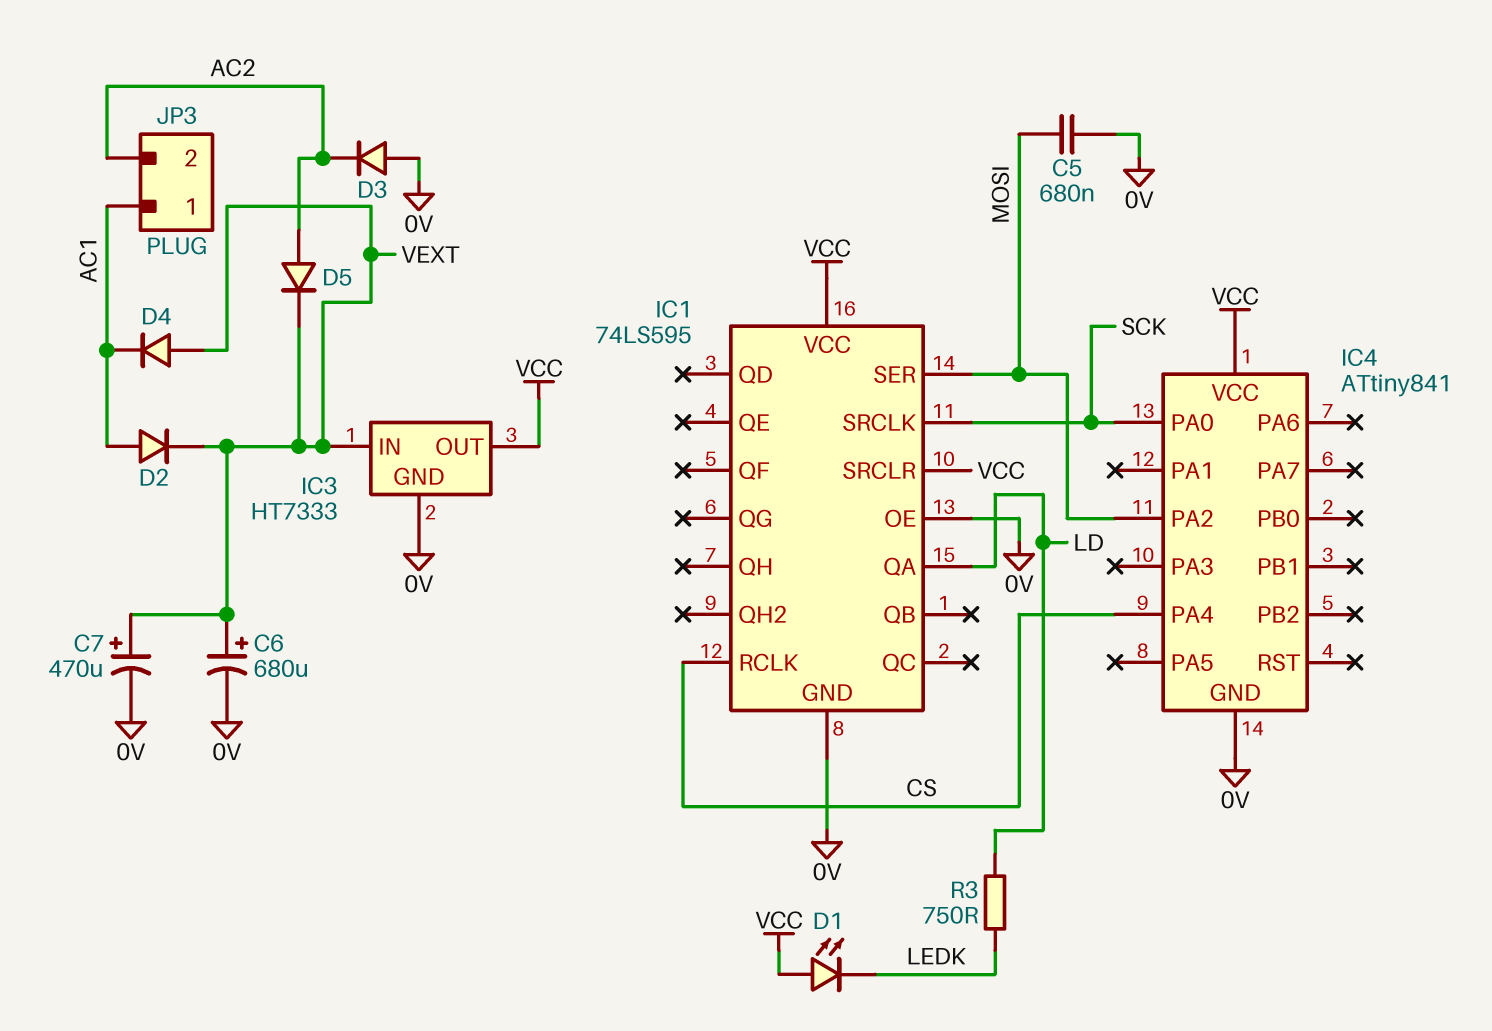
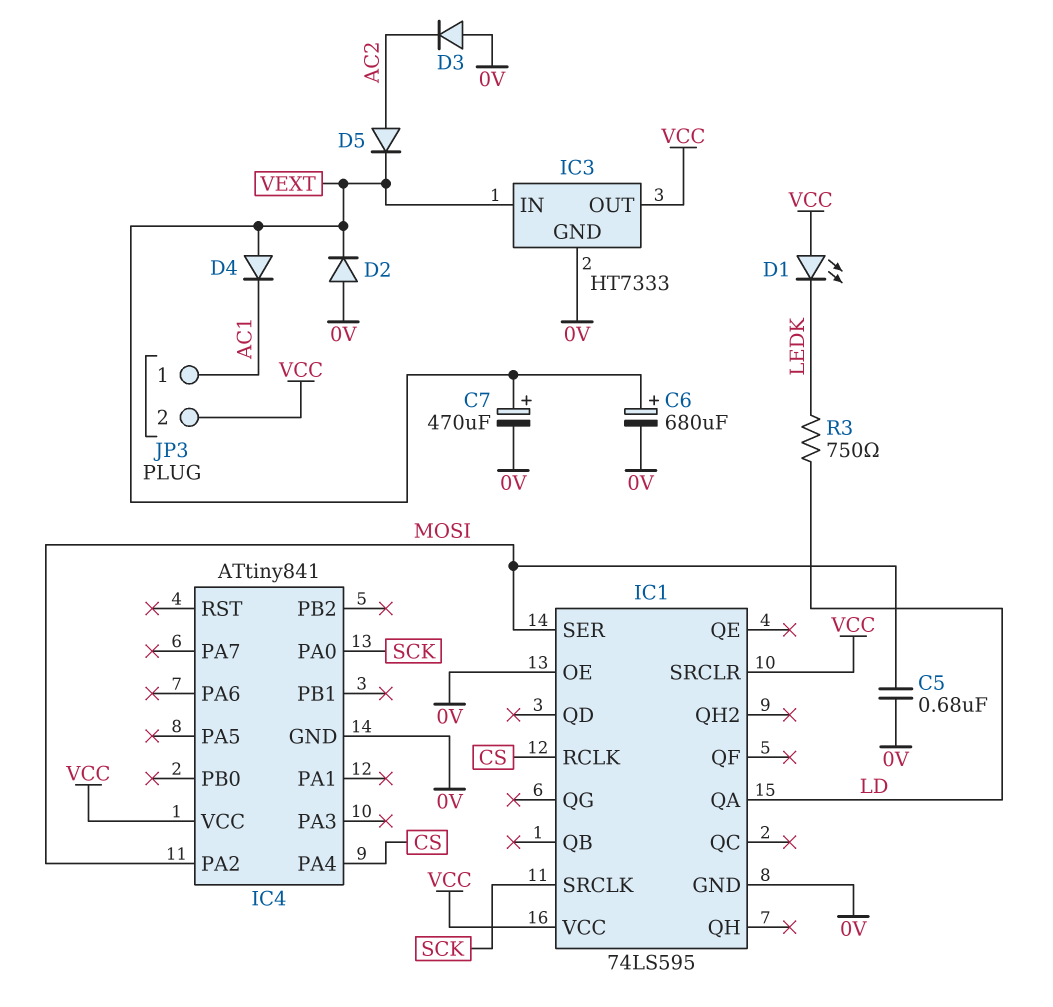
D2: diode (A AC1, K VEXT) -> diode (A 0V, K VEXT)
JP3 pin 2: AC2 -> VCC

